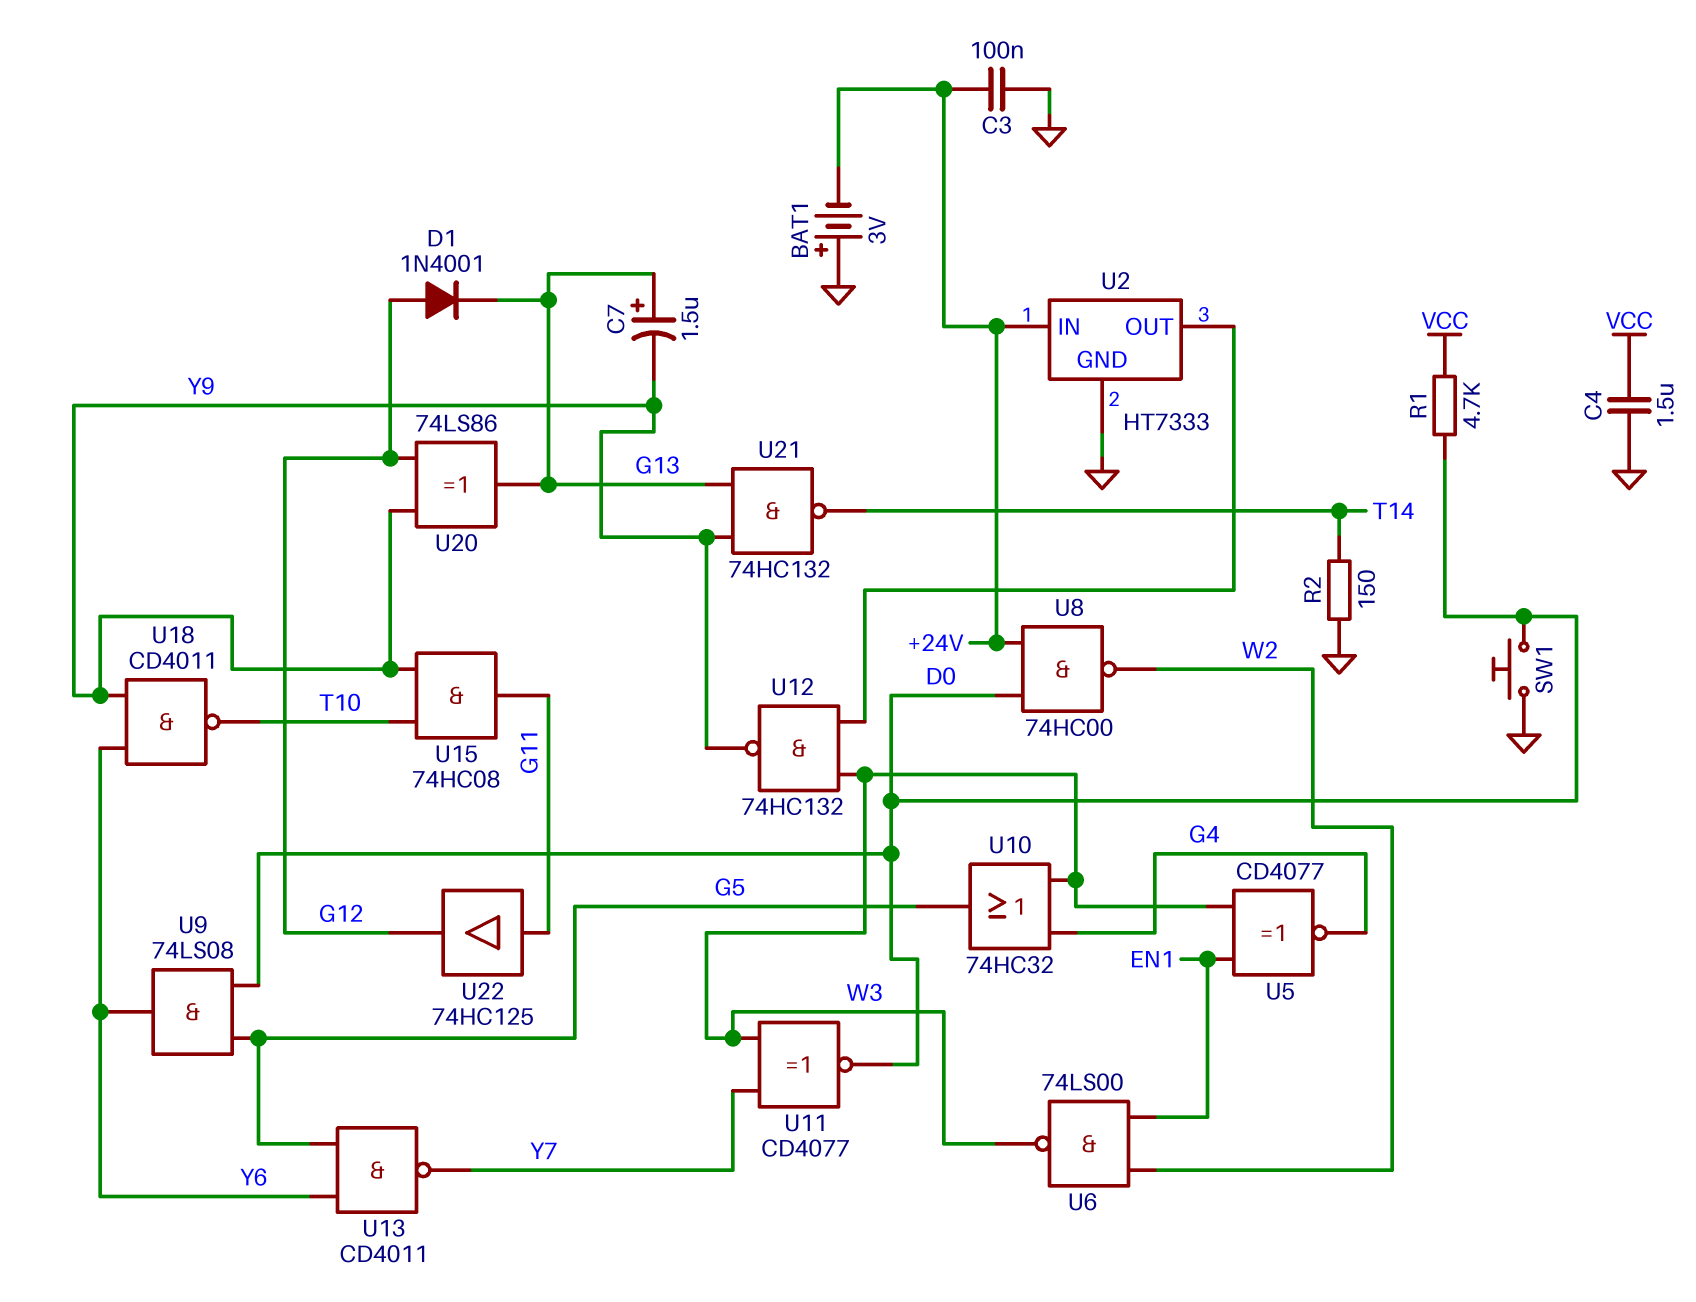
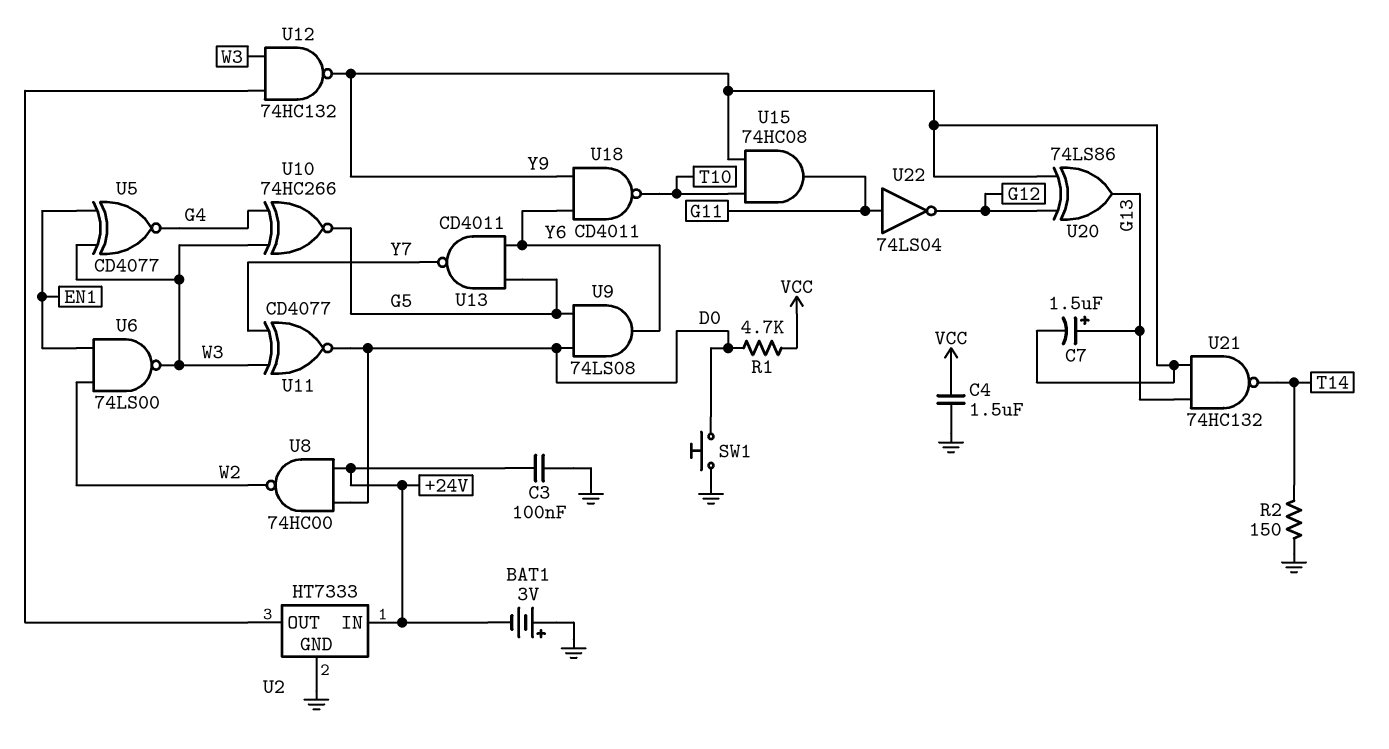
D1: diode 1N4001 (A G12, K G13) -> none
U10: OR 74HC32 (in G4, in W3, out G5) -> XNOR 74HC266 (in G4, in W3, out G5)
U22: buffer 74HC125 (in G11, out G12) -> NOT 74LS04 (in G11, out G12)

